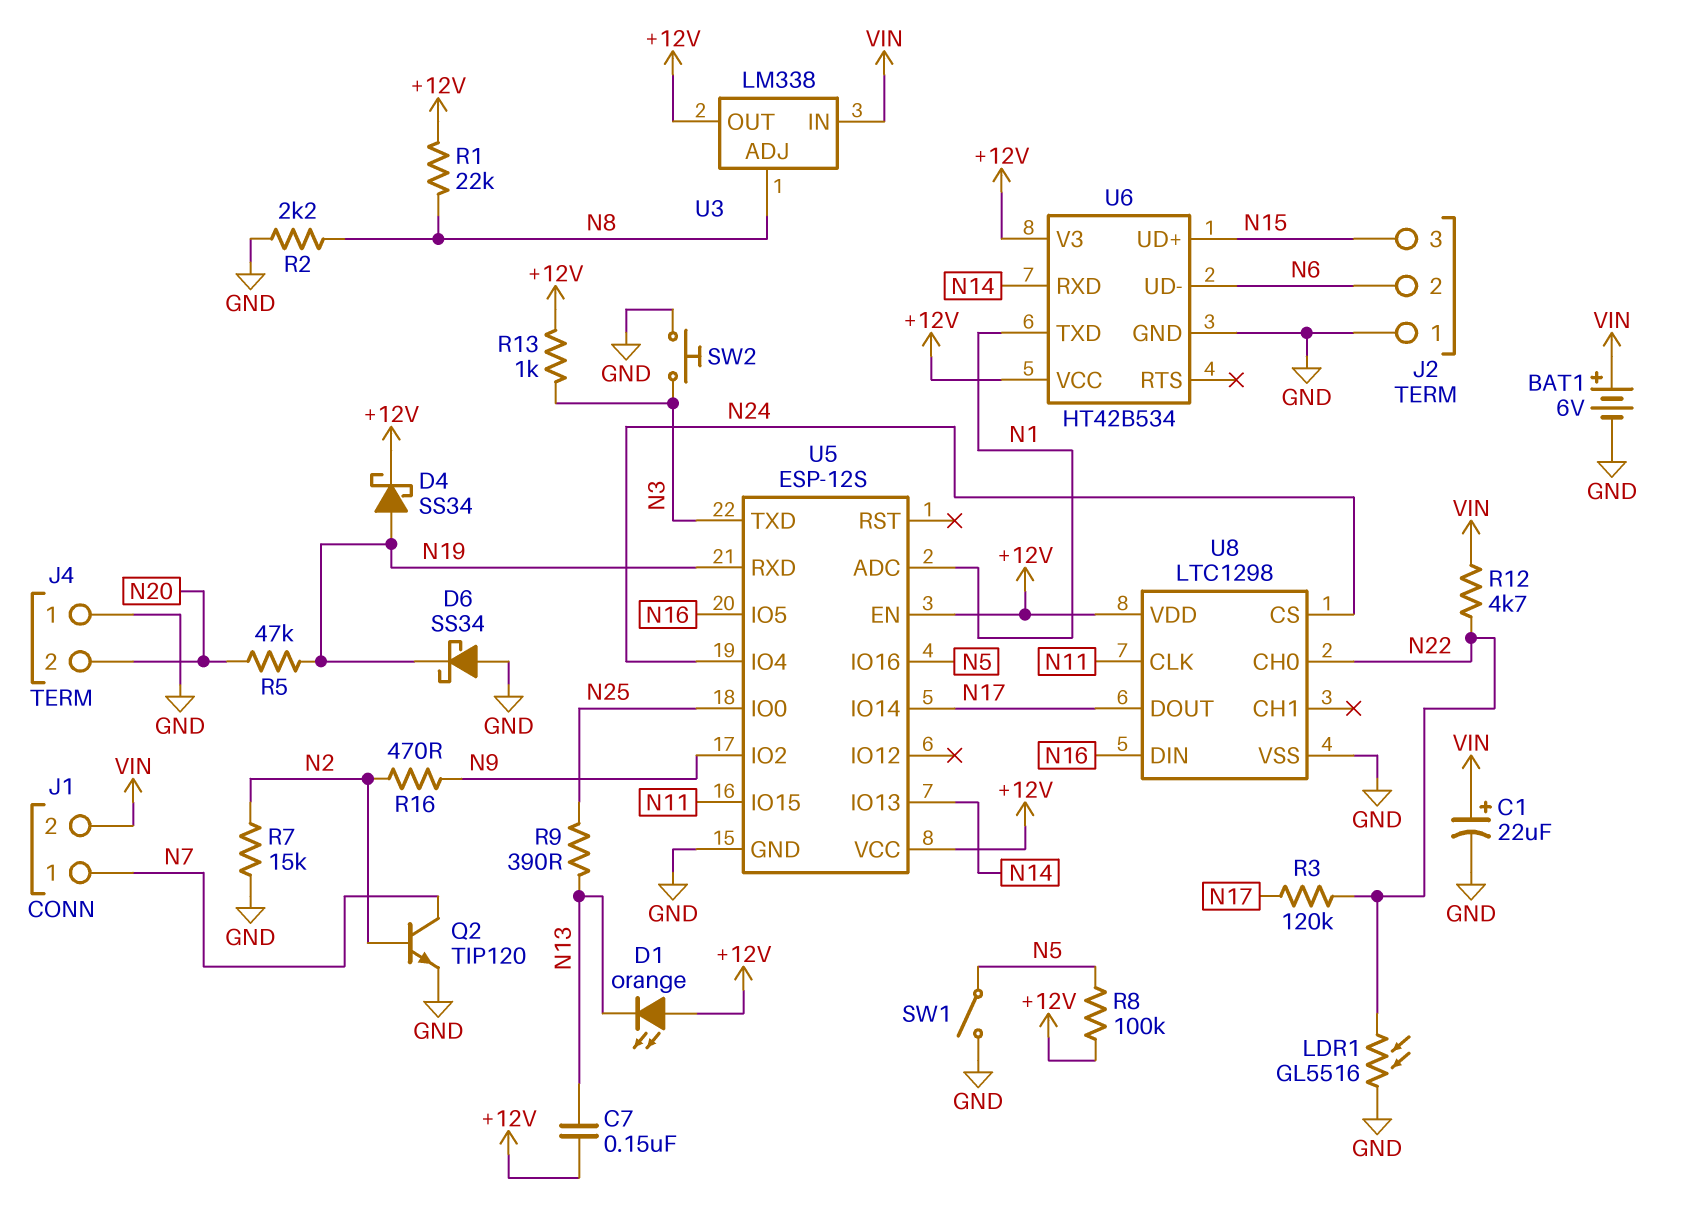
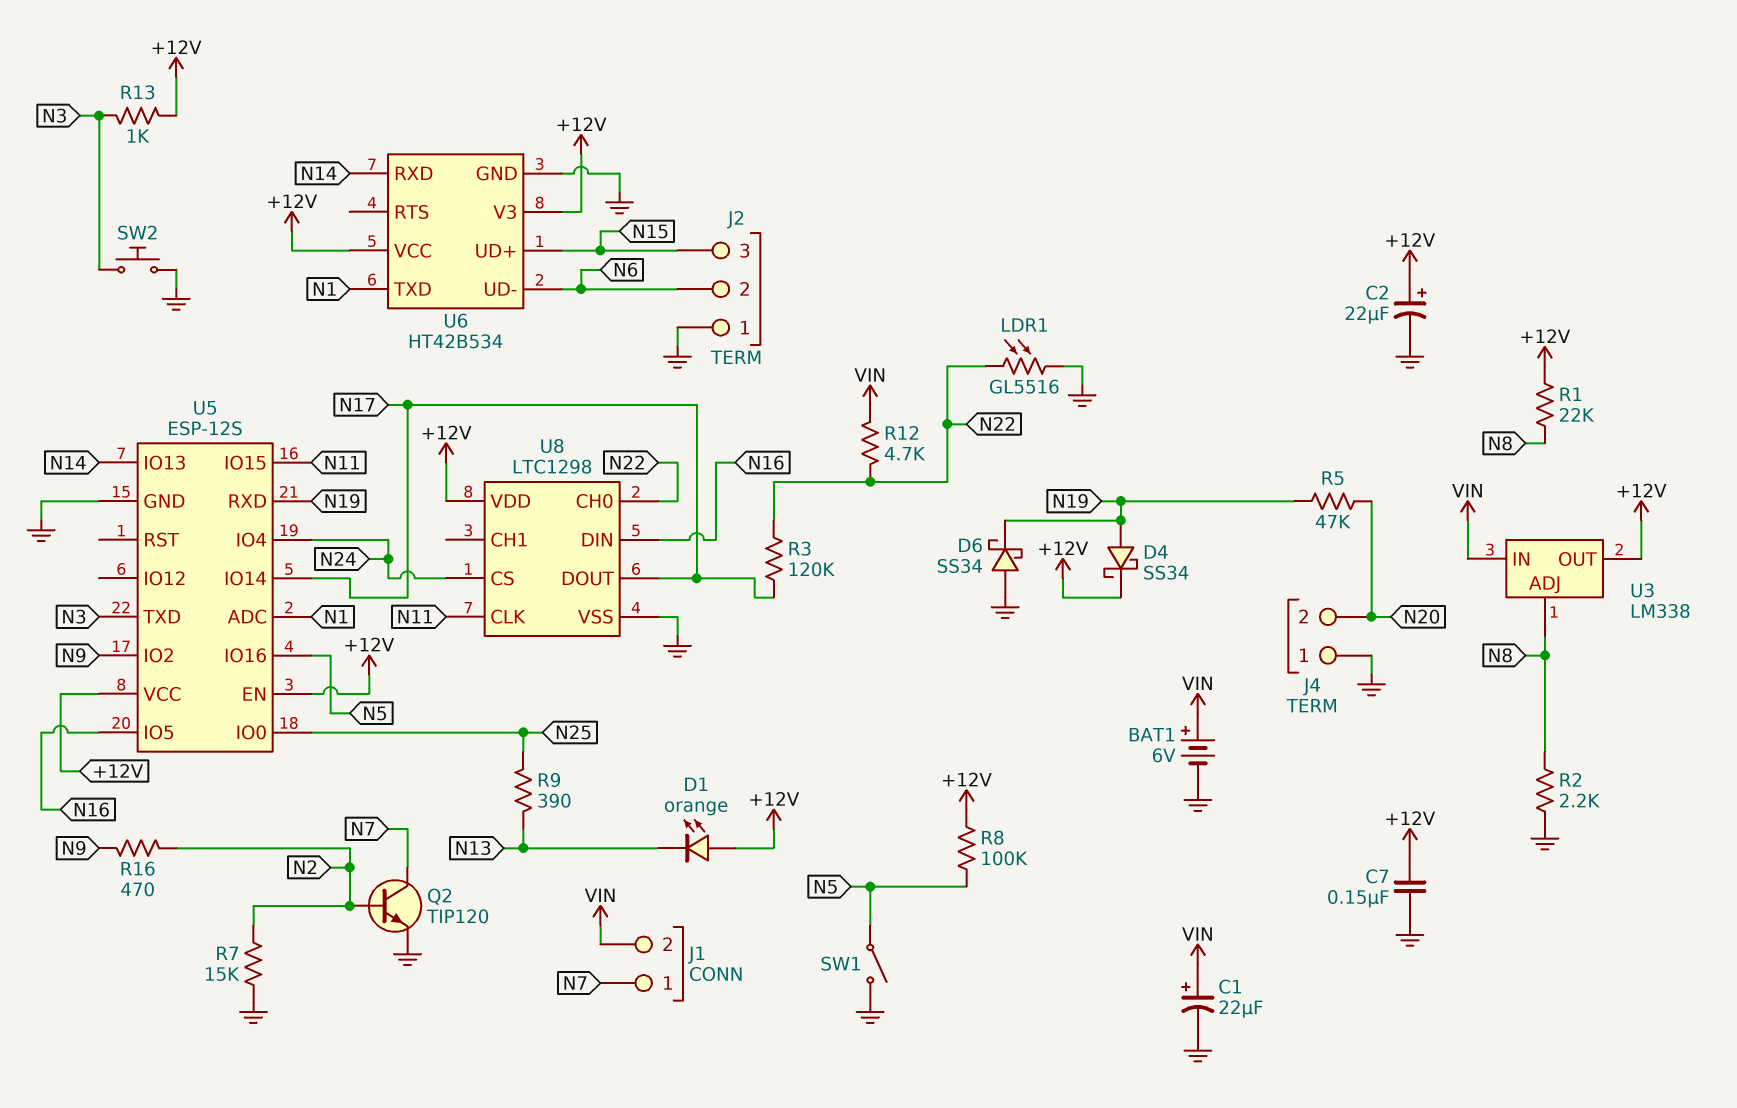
C2: none -> 22uF (plus +12V, minus GND)
C7: 150nF (+12V, N13) -> 150nF (+12V, GND)

